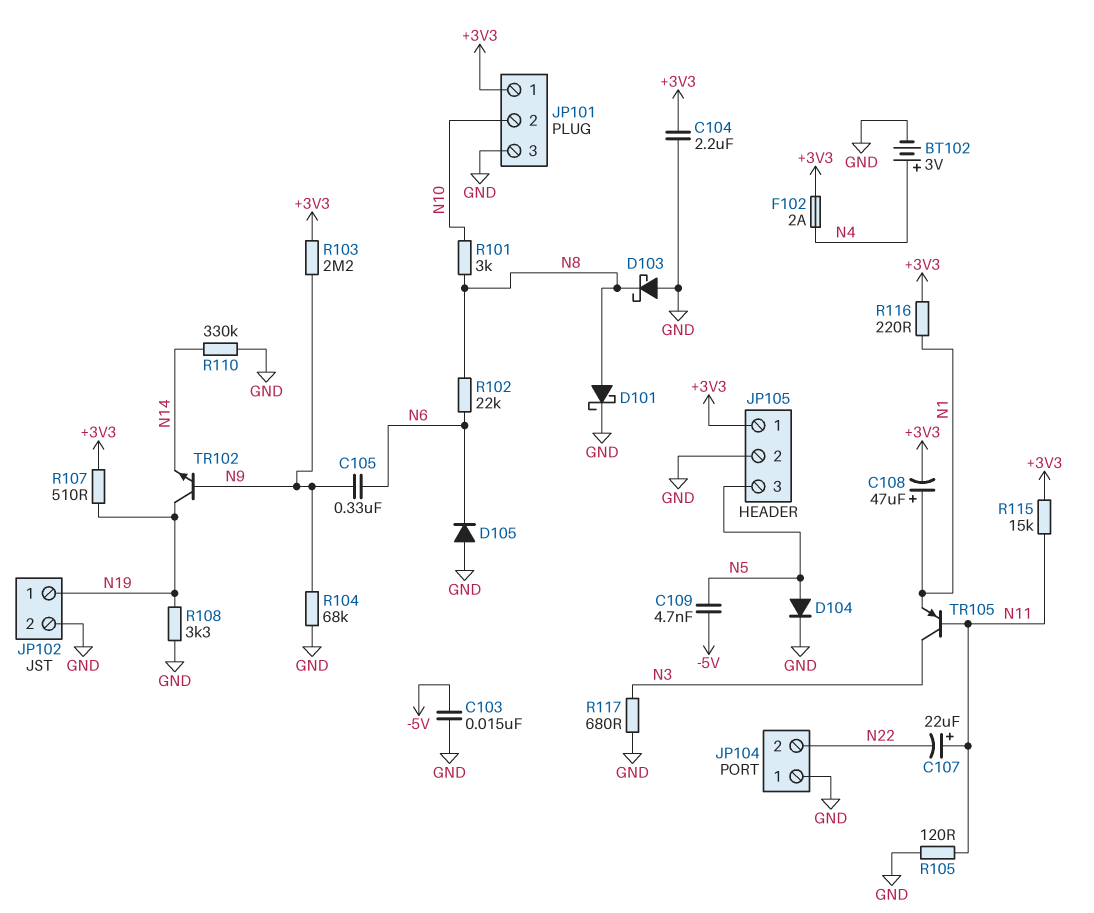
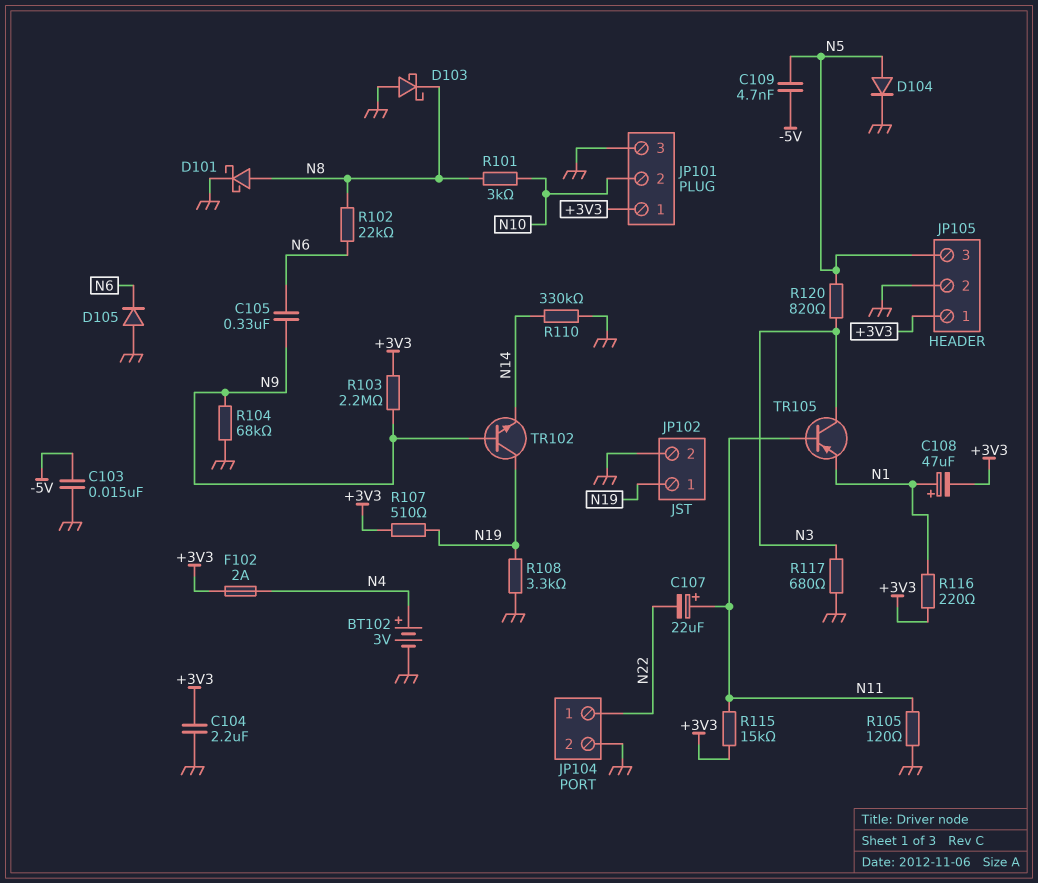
JP104 pin 1: GND -> N22
JP104 pin 2: N22 -> GND
R120: none -> 820 (N3, N5)

